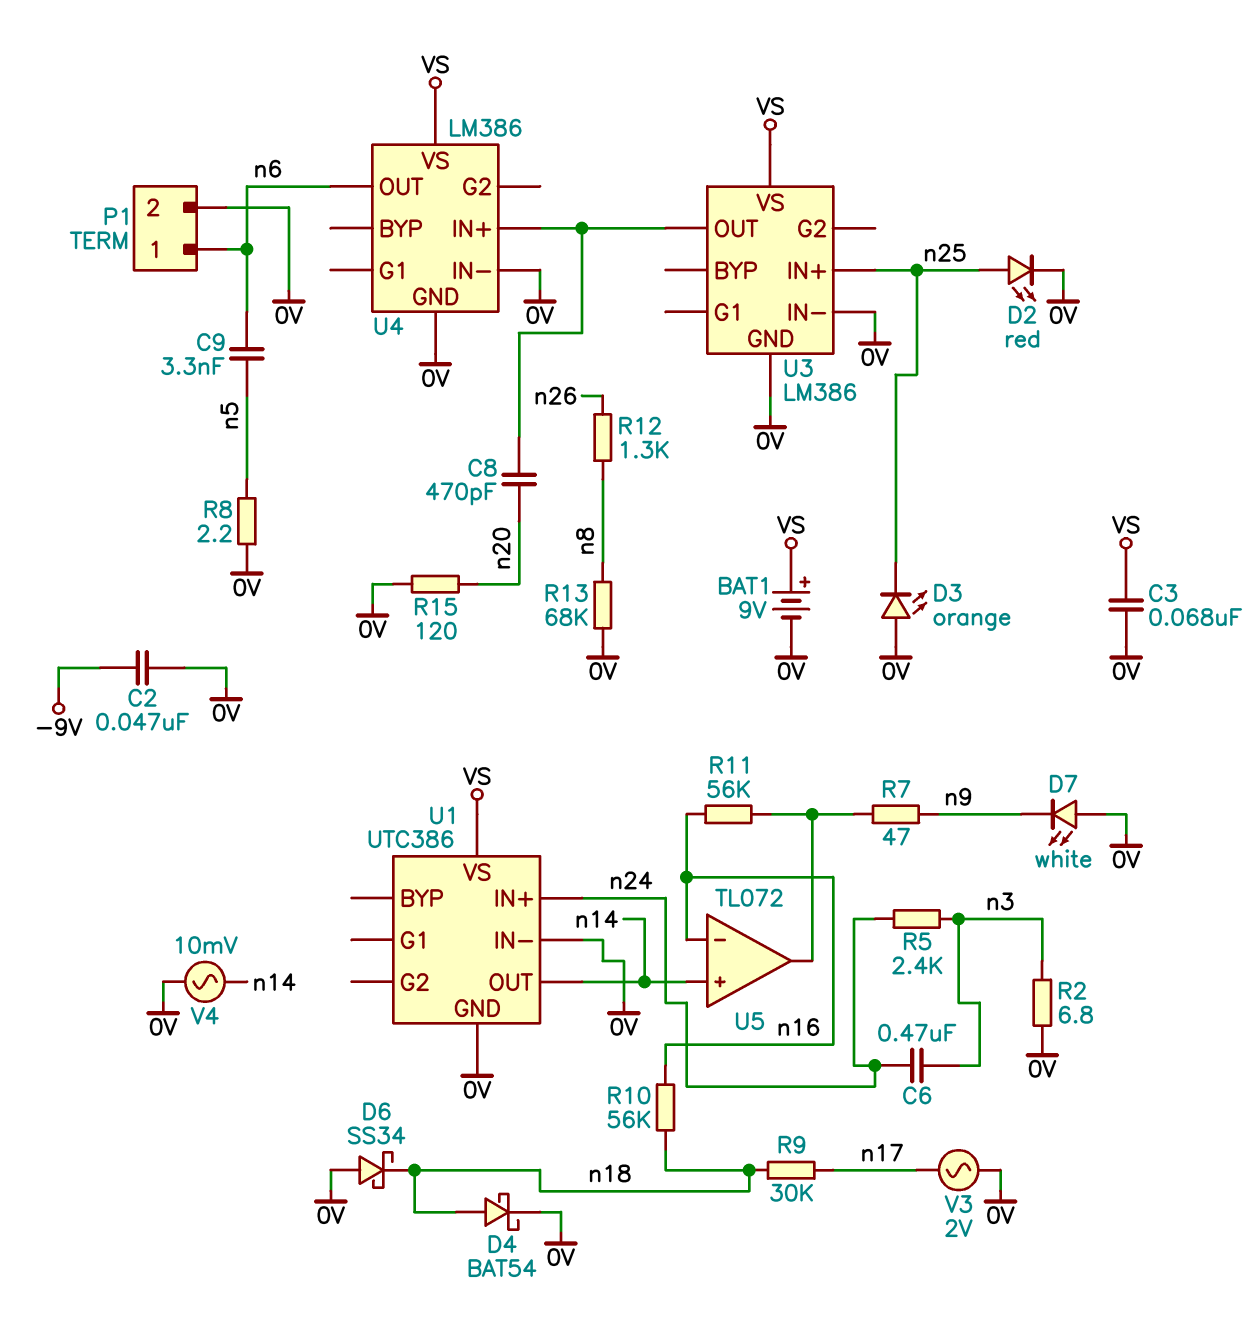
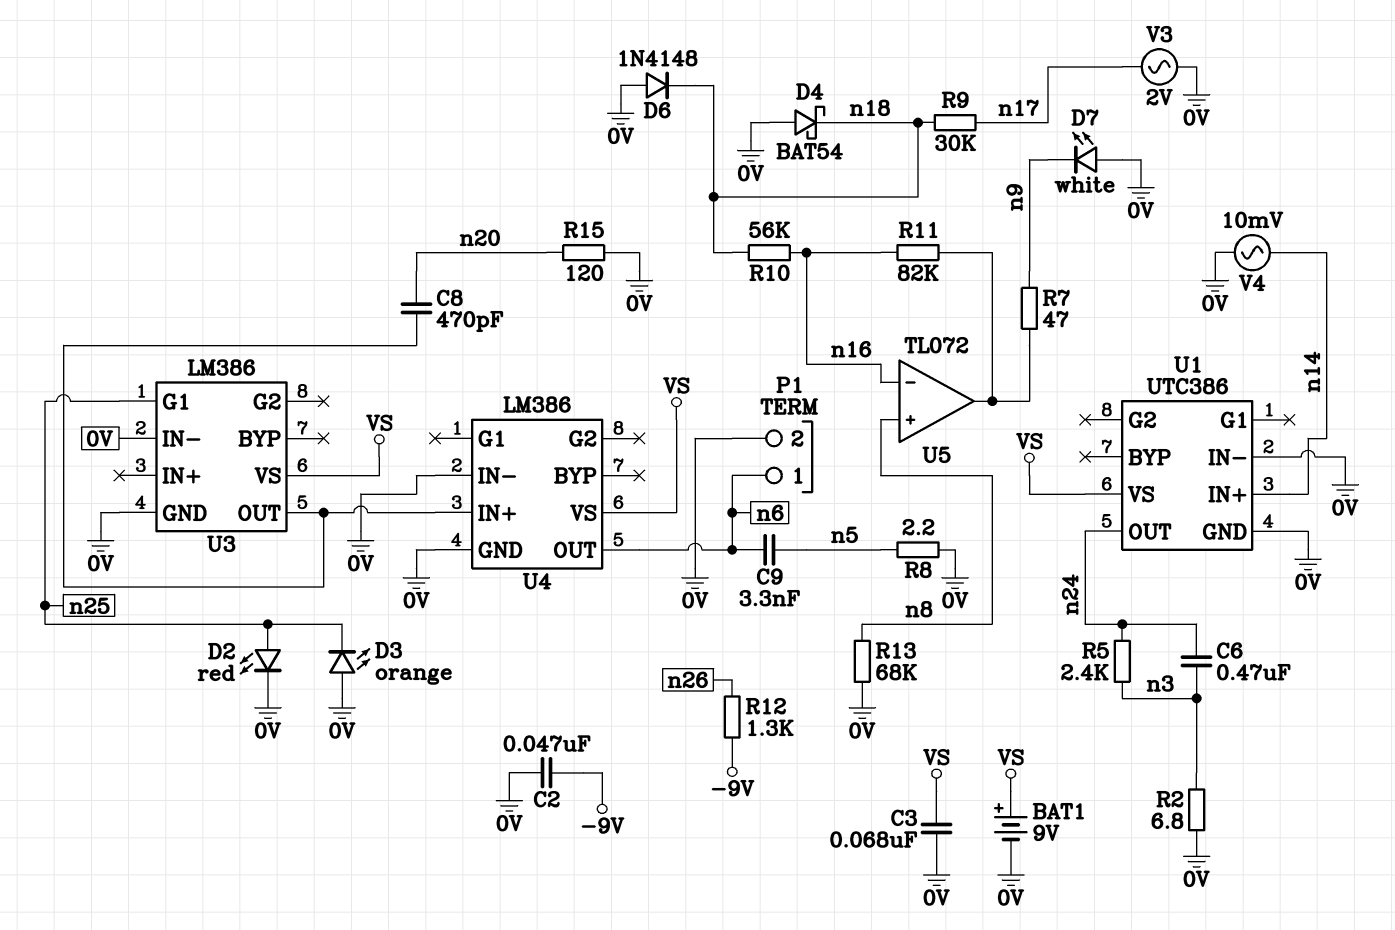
D4: schottky BAT54 (A n18, K 0V) -> schottky BAT54 (A 0V, K n18)
D6: schottky SS34 (A 0V, K n18) -> diode 1N4148 (A 0V, K n18)
R11: 56k (U5/out, n16) -> 82k (U5/out, n16)
R12: 1.3k (n8, n26) -> 1.3k (-9V, n26)
U1 pin IN+: n24 -> n14
U1 pin OUT: n14 -> n24
U3 pin G1: none -> n25
U3 pin IN+: n25 -> none
U5 pin in+: n14 -> n8

